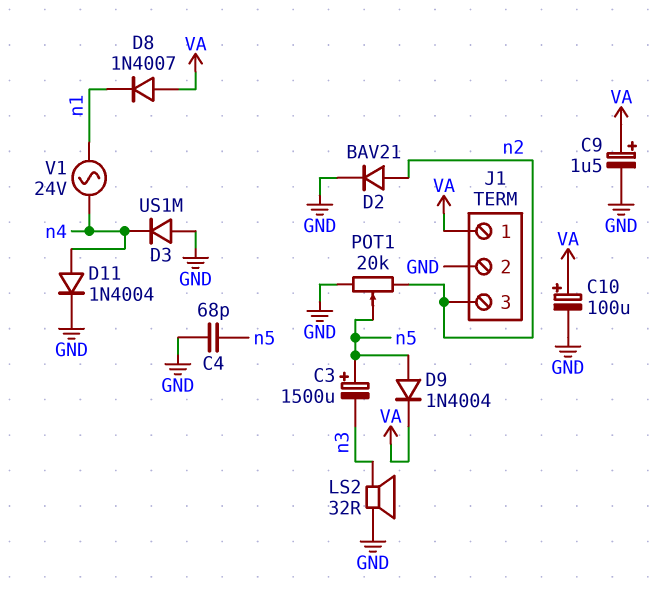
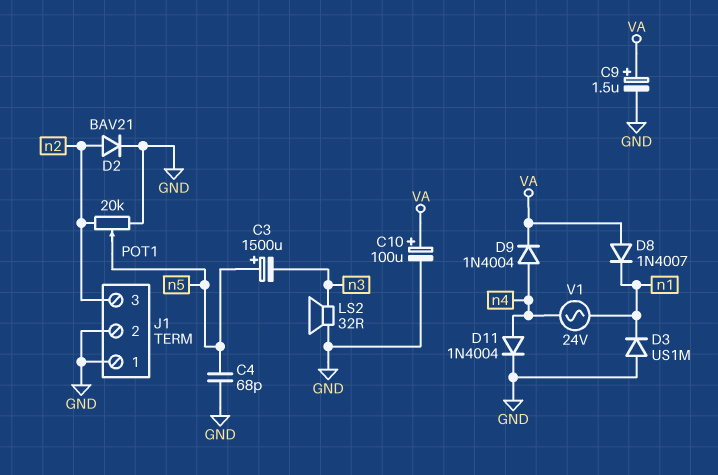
D3: diode US1M (A GND, K n4) -> diode US1M (A GND, K n1)
D9: diode 1N4004 (A n5, K VA) -> diode 1N4004 (A n4, K VA)
J1 pin 1: VA -> GND

